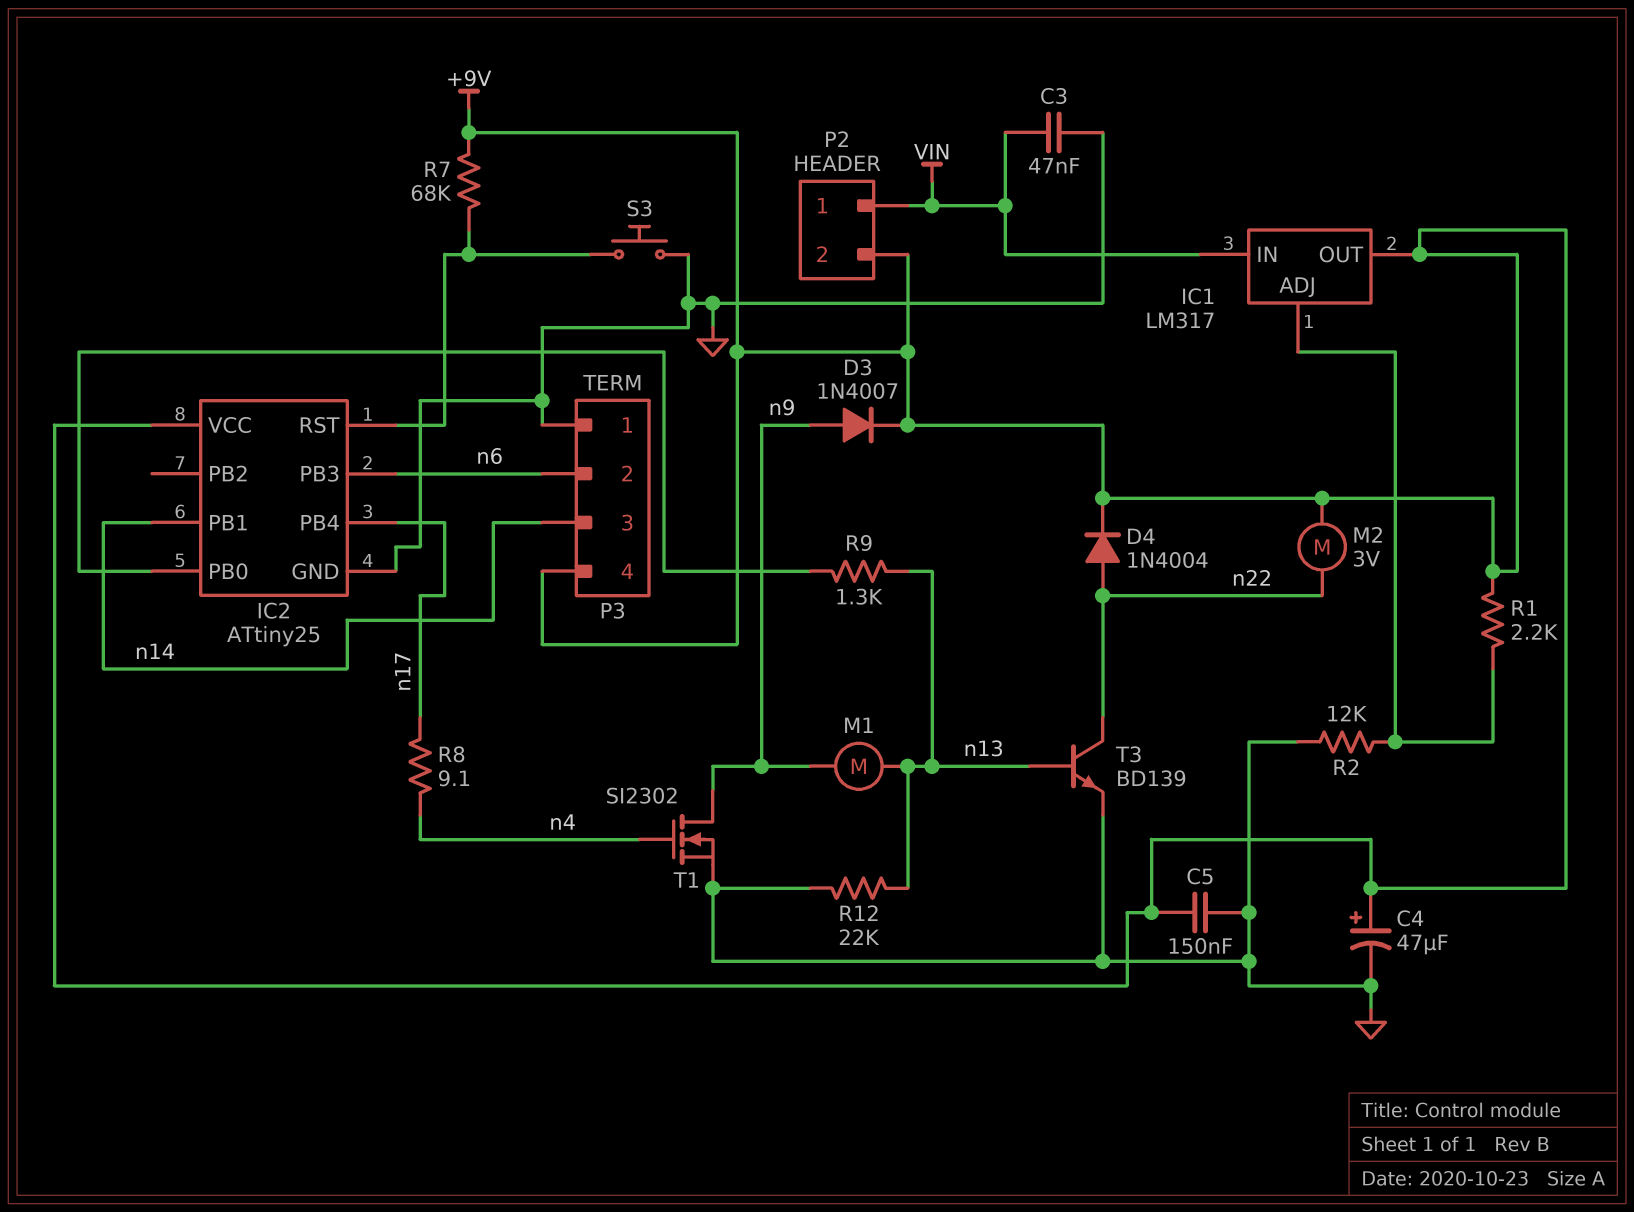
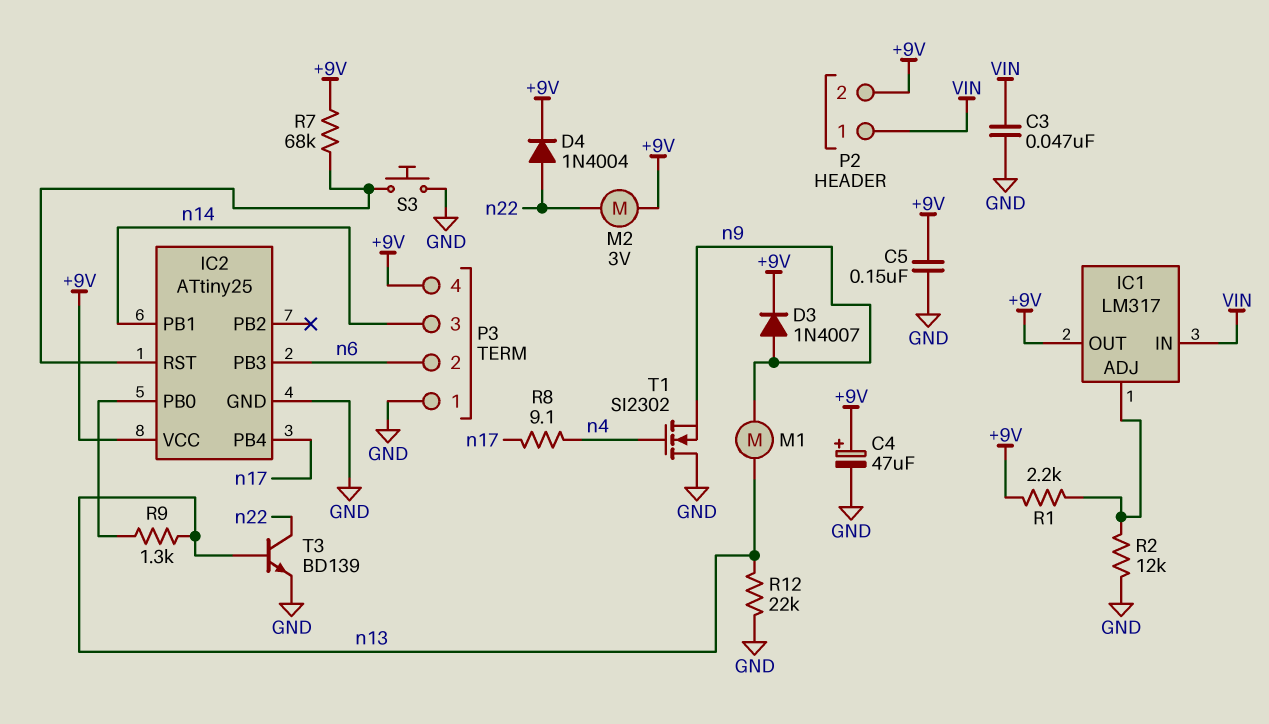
T1: NMOS SI2302 (G n4, D n9, S GND) -> NMOS SI2302 (G n4, D GND, S n9)

